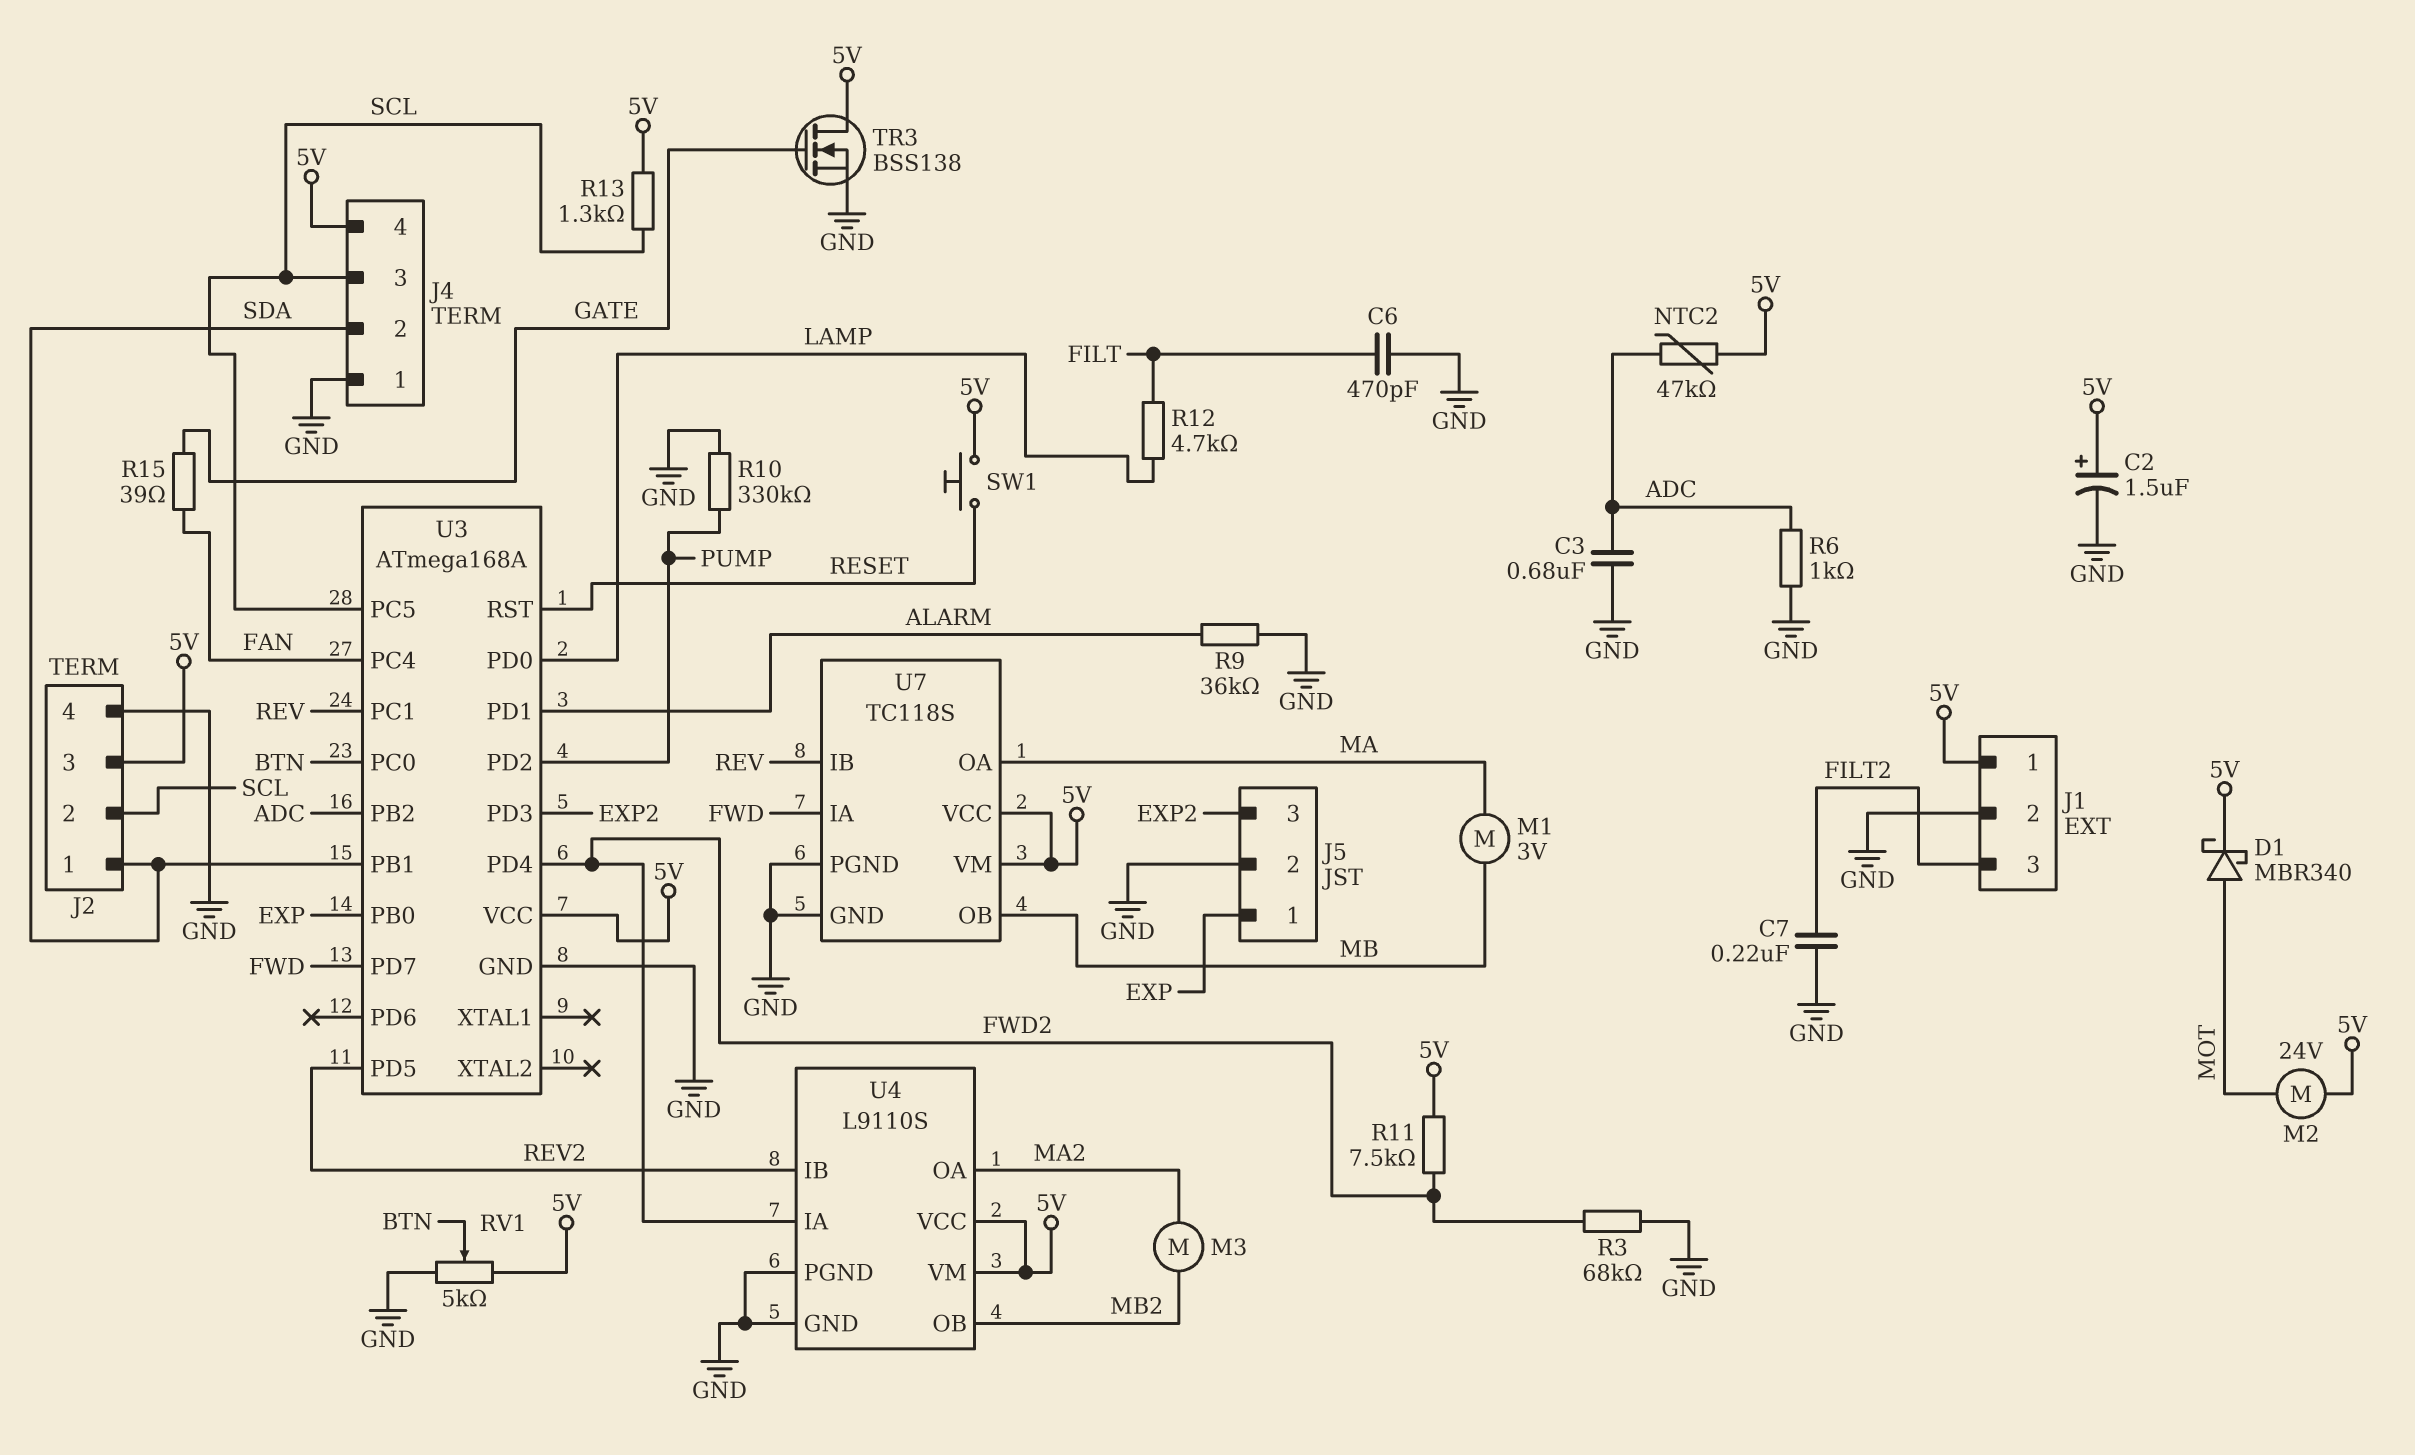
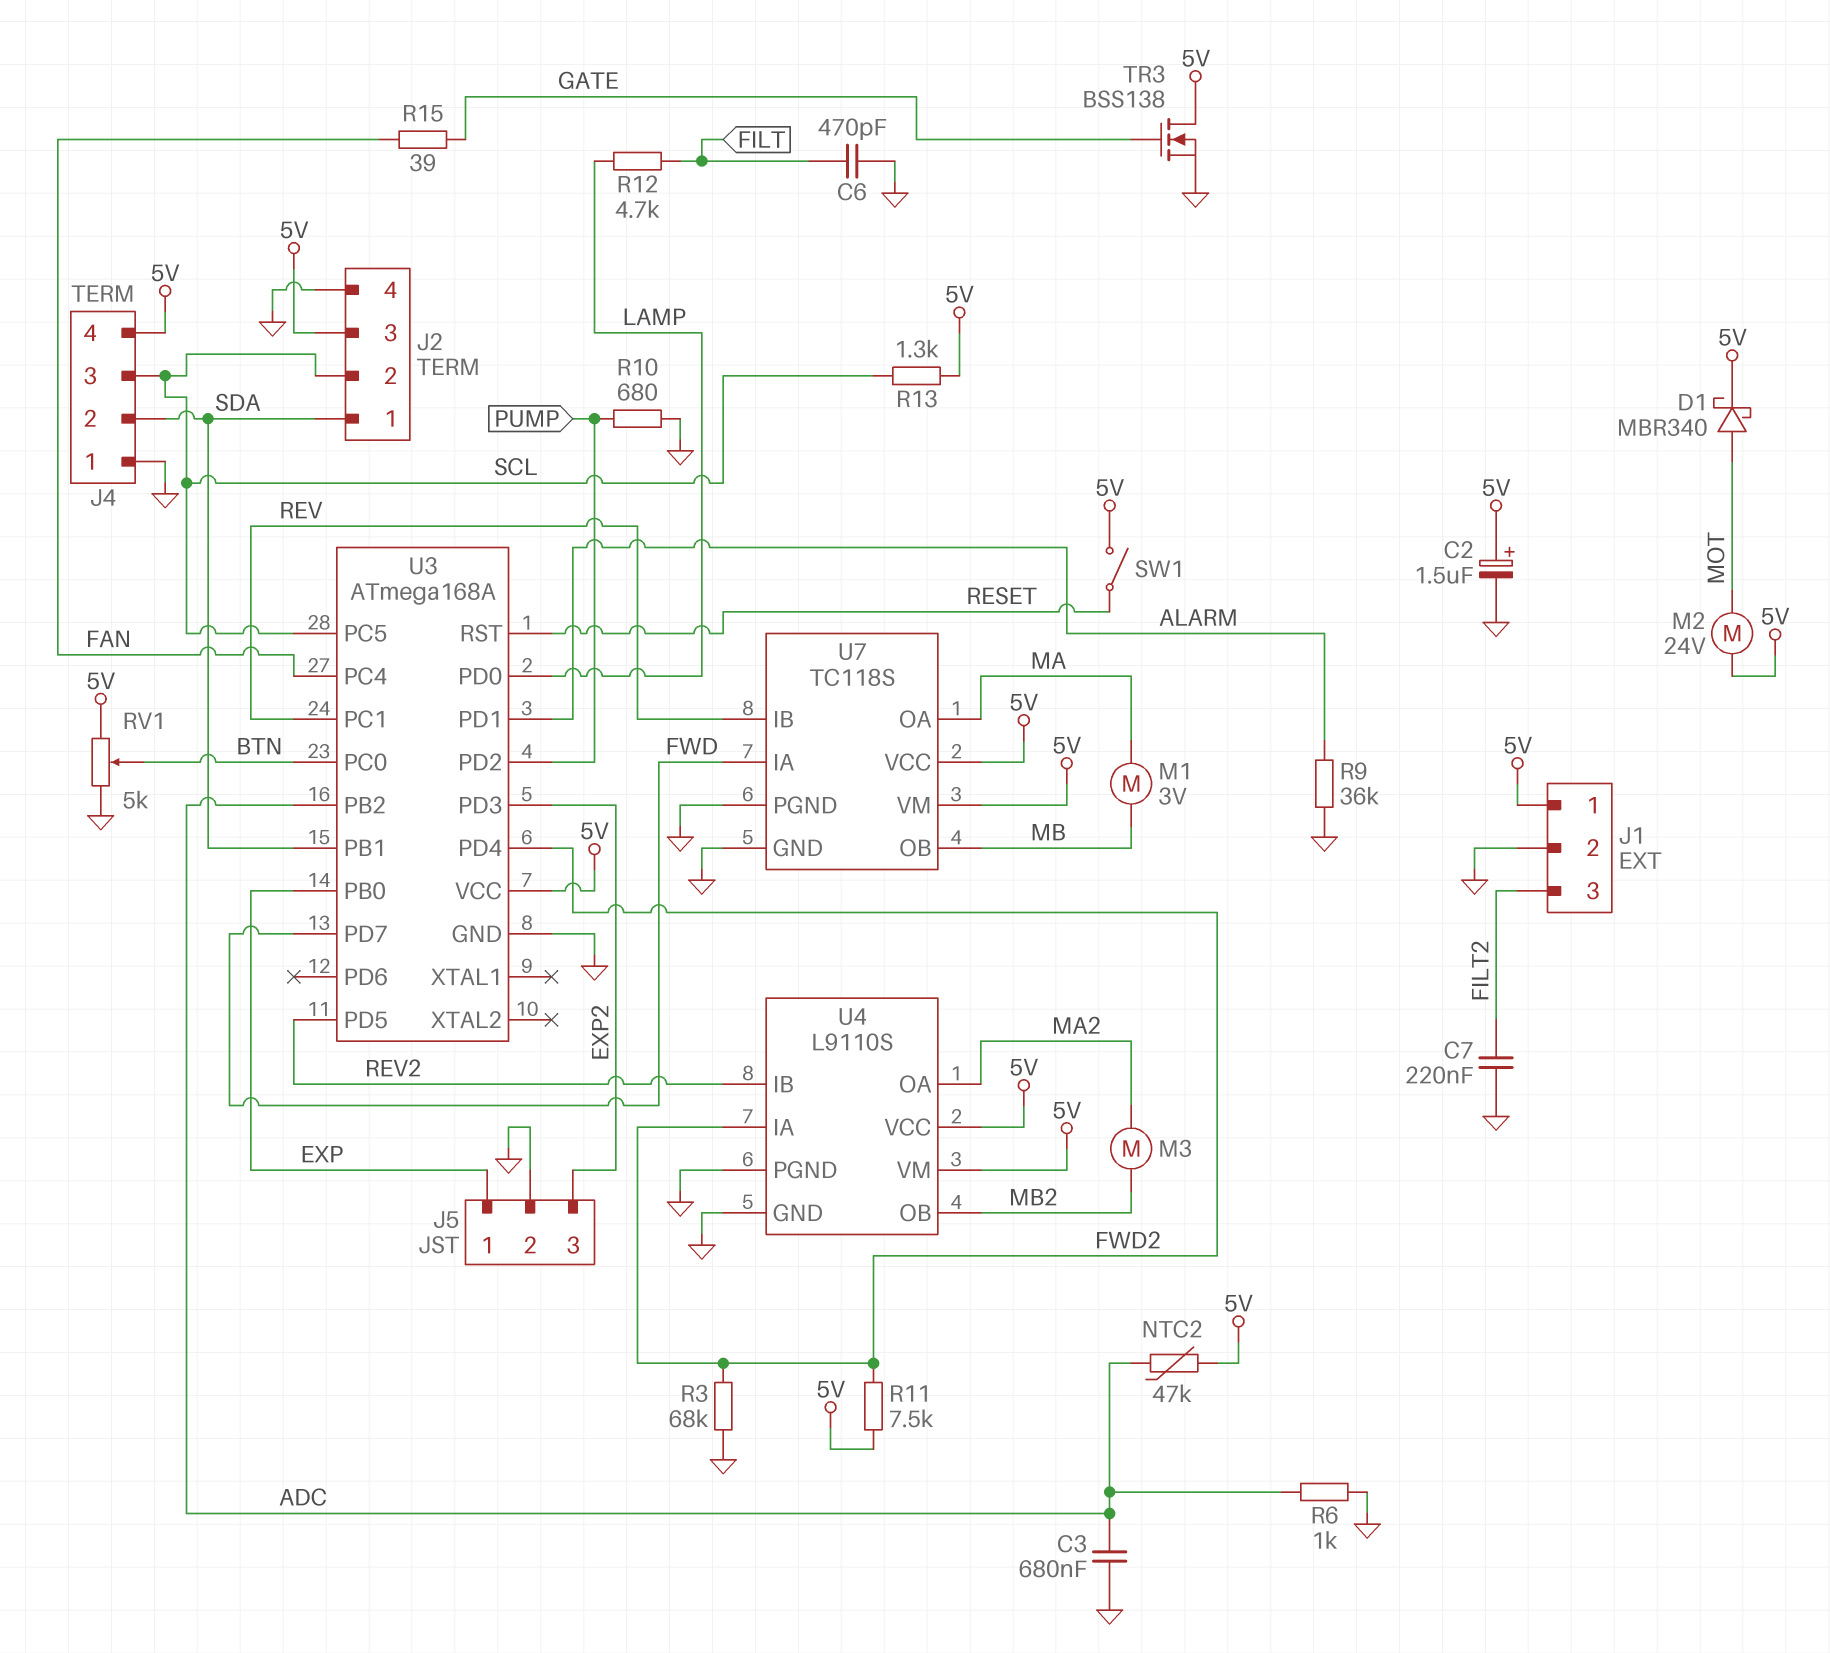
R10: 330k (GND, PUMP) -> 680 (GND, PUMP)
SW1: button (5V, RESET) -> switch (5V, RESET)

